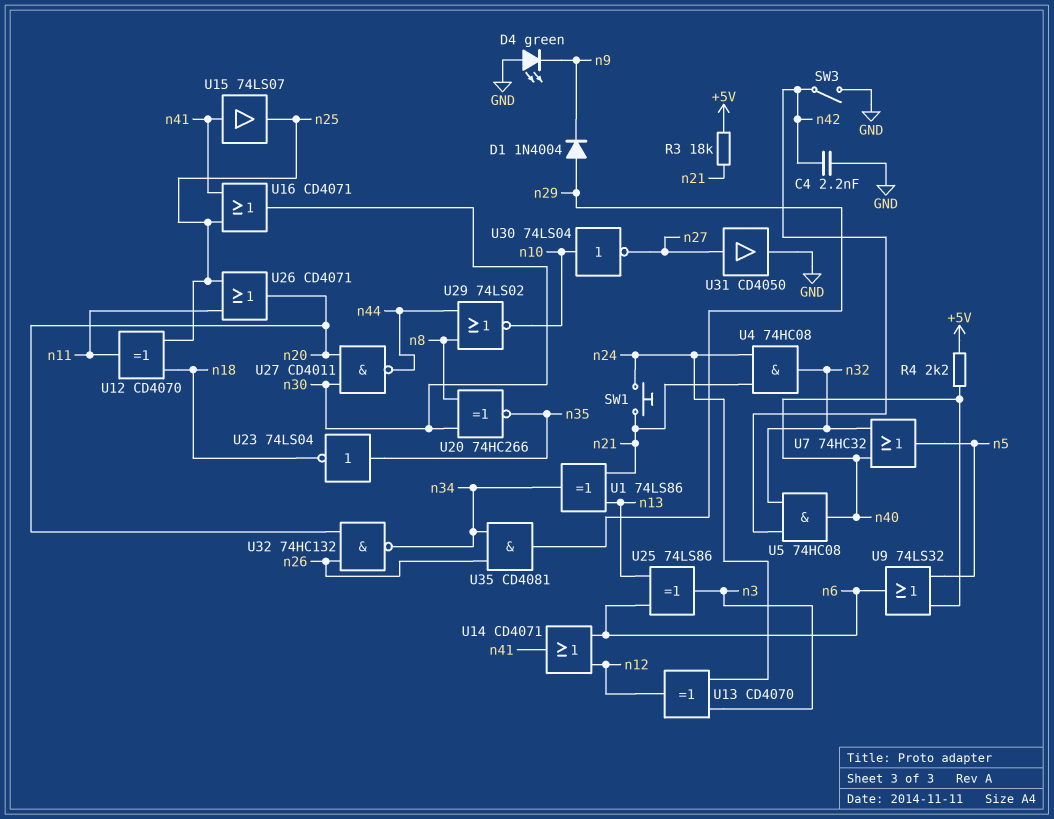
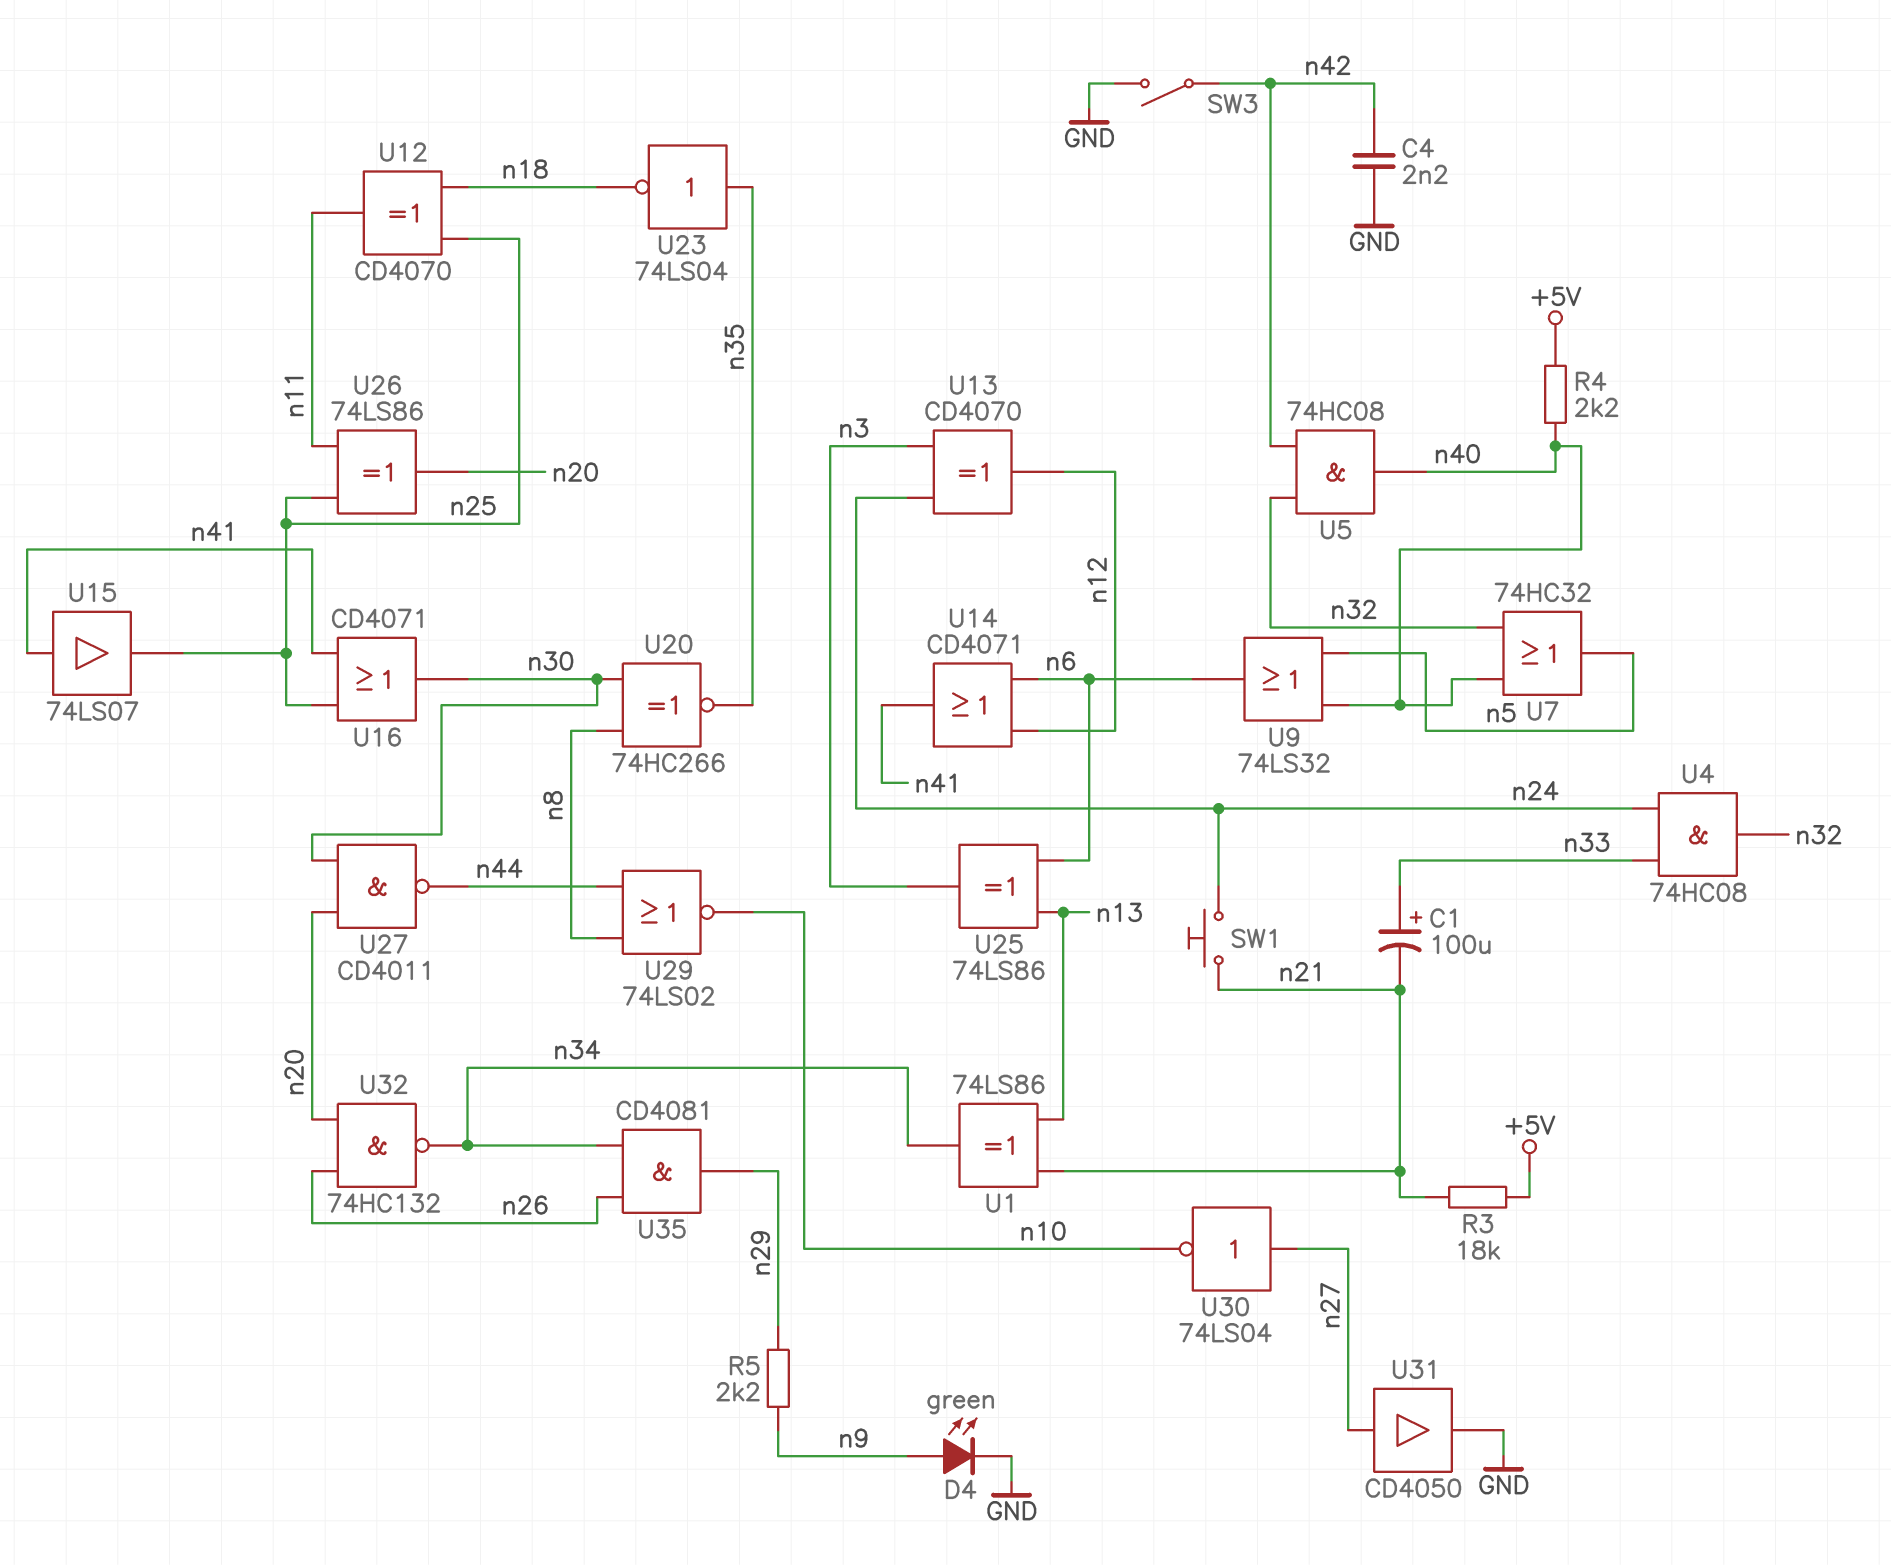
C1: none -> 100uF (plus n33, minus n21)
D1: diode 1N4004 (A n29, K n9) -> none
D4: LED green (A GND, K n9) -> LED green (A n9, K GND)
R5: none -> 2.2k (n9, n29)
U4: AND 74HC08 (in n21, in n24, out n32) -> AND 74HC08 (in n24, in n33, out n32)
U26: OR CD4071 (in n11, in n25, out n20) -> XOR 74LS86 (in n11, in n25, out n20)
U30: NOT 74LS04 (in n10, out n27) -> NOT 74LS04 (in n27, out n10)

